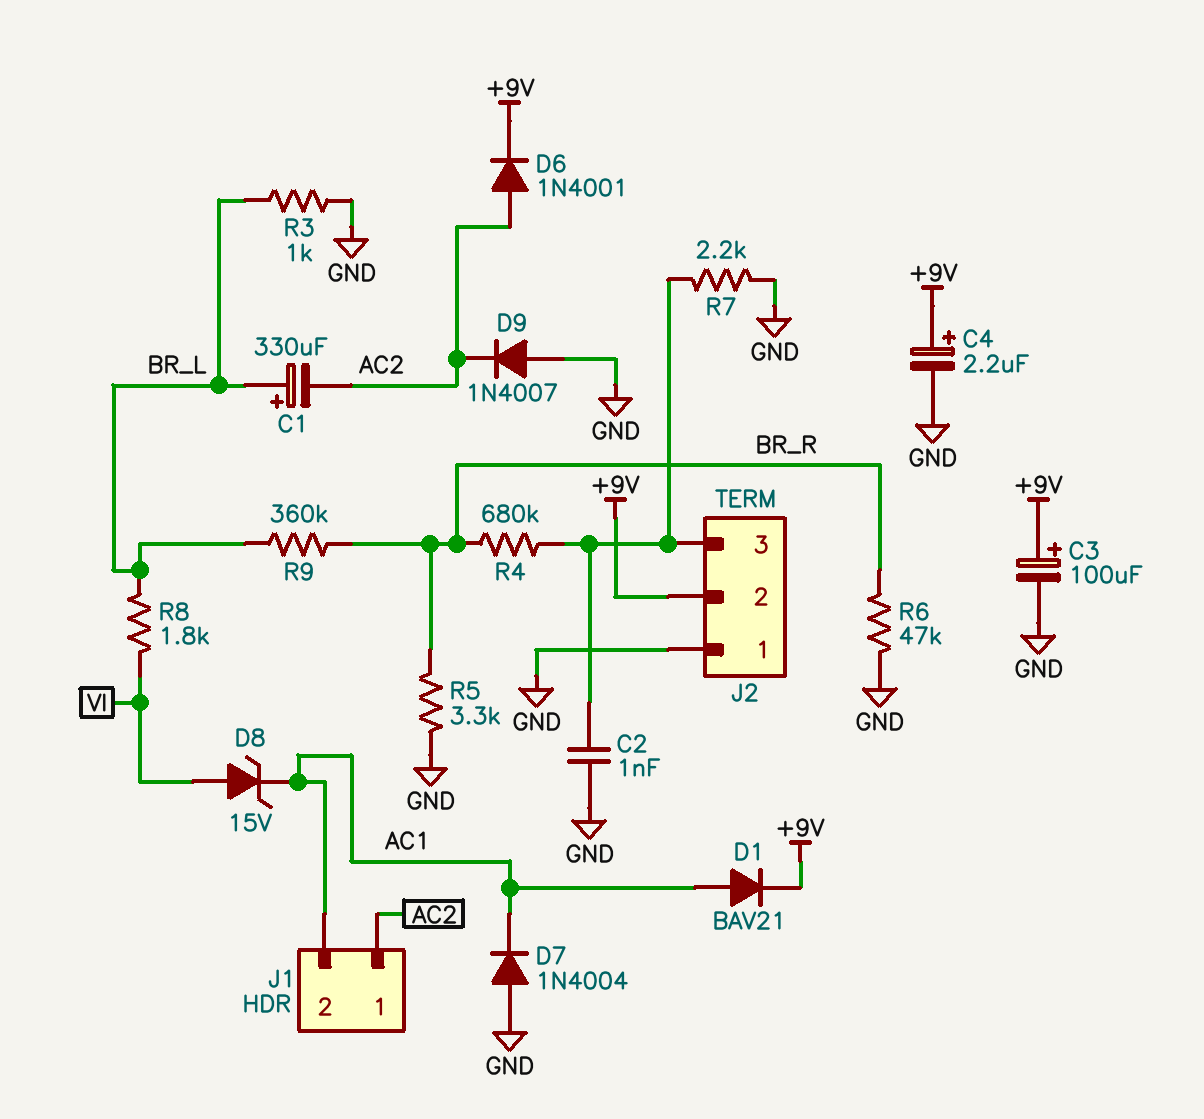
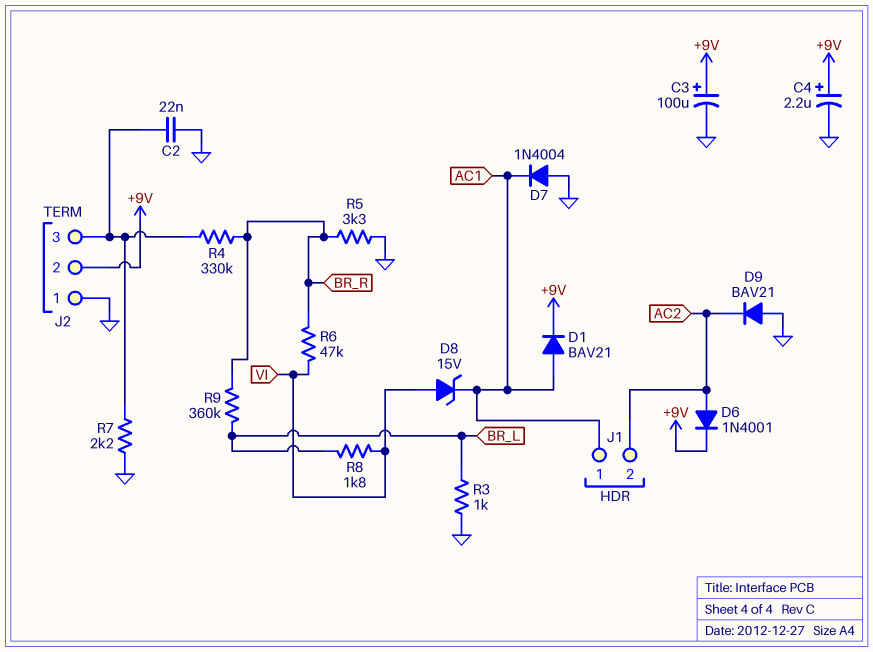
C1: 330uF (plus BR_L, minus AC2) -> none
C2: 1nF (GND, J2/3) -> 22nF (GND, J2/3)
D9: diode 1N4007 (A GND, K AC2) -> diode BAV21 (A GND, K AC2)
J1 pin 1: AC2 -> AC1
J1 pin 2: AC1 -> AC2
R4: 680k (BR_R, J2/3) -> 330k (BR_R, J2/3)
R6: 47k (BR_R, GND) -> 47k (BR_R, VI)

